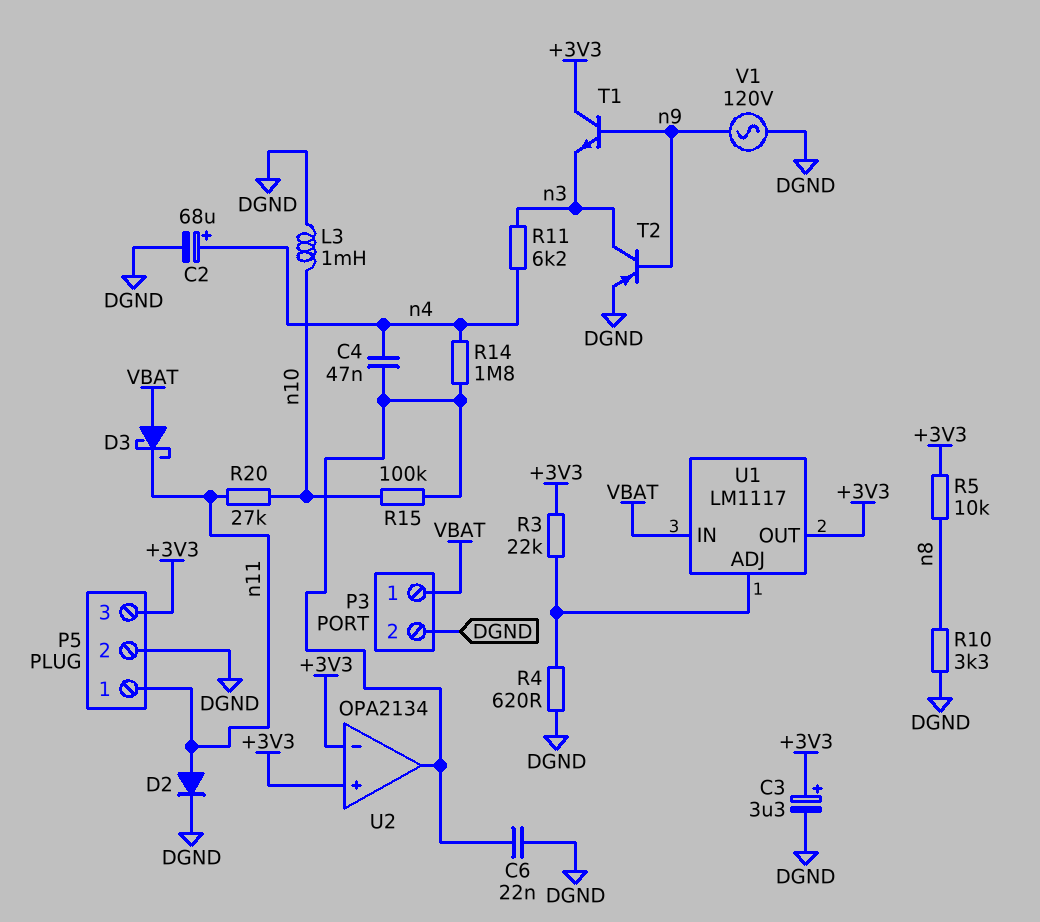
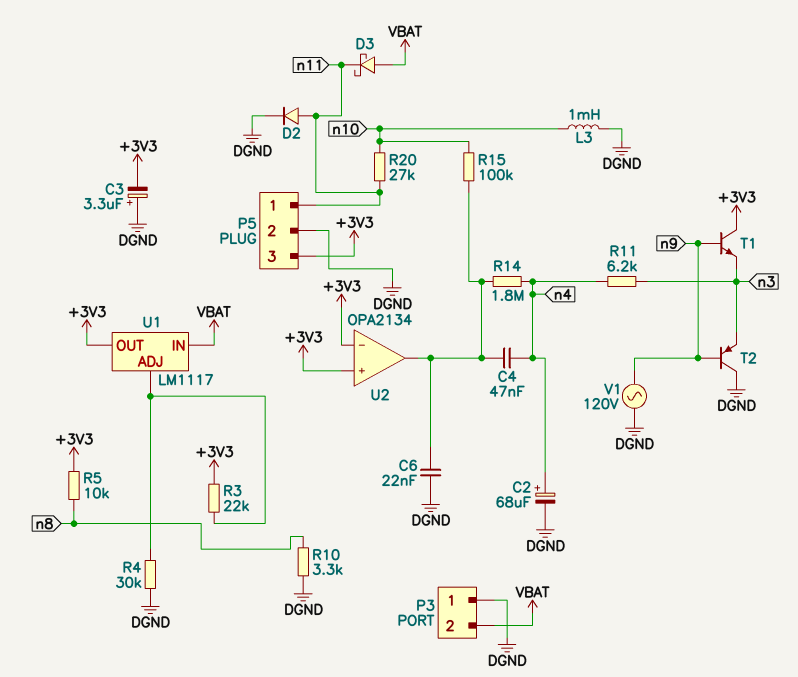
C3: 3.3uF (plus +3V3, minus DGND) -> 3.3uF (plus DGND, minus +3V3)
P3 pin 1: VBAT -> DGND
P3 pin 2: DGND -> VBAT
R4: 620 (DGND, U1/ADJ) -> 30k (DGND, U1/ADJ)
T2: PNP (B n9, C n3, E DGND) -> PNP (B n9, C DGND, E n3)

